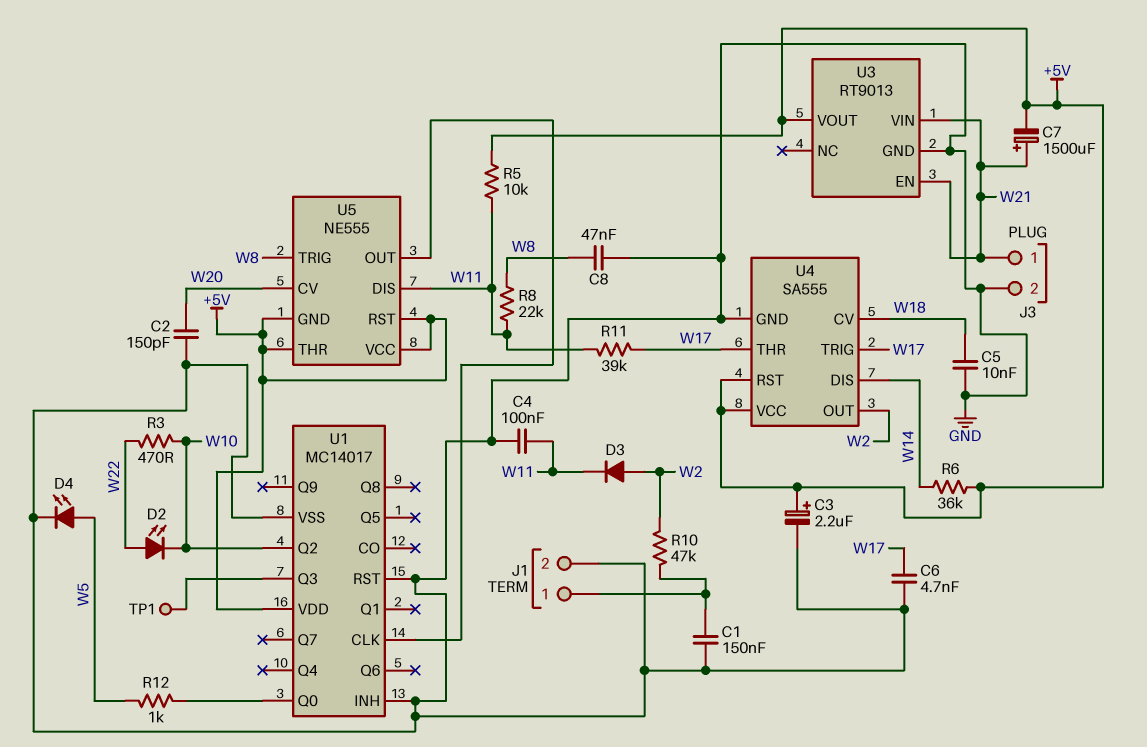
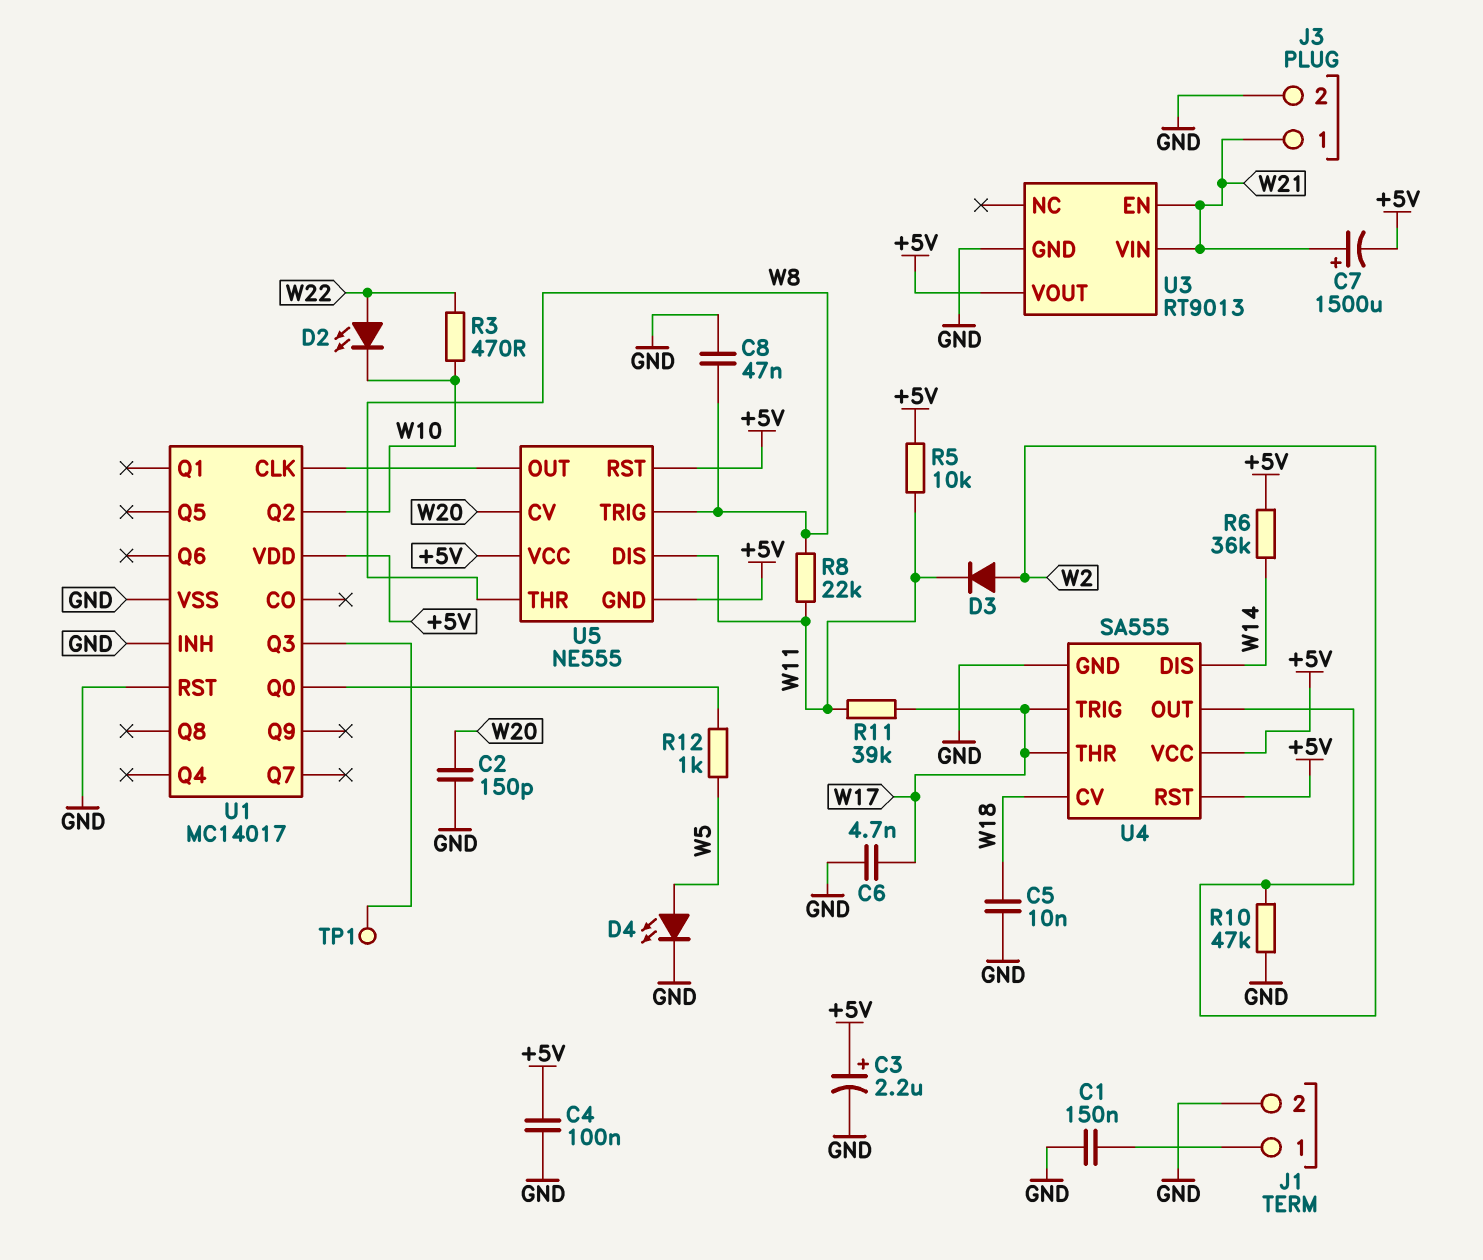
C4: 100nF (GND, W11) -> 100nF (+5V, GND)
R10: 47k (J1/1, W2) -> 47k (GND, W2)
U5 pin THR: +5V -> W8

